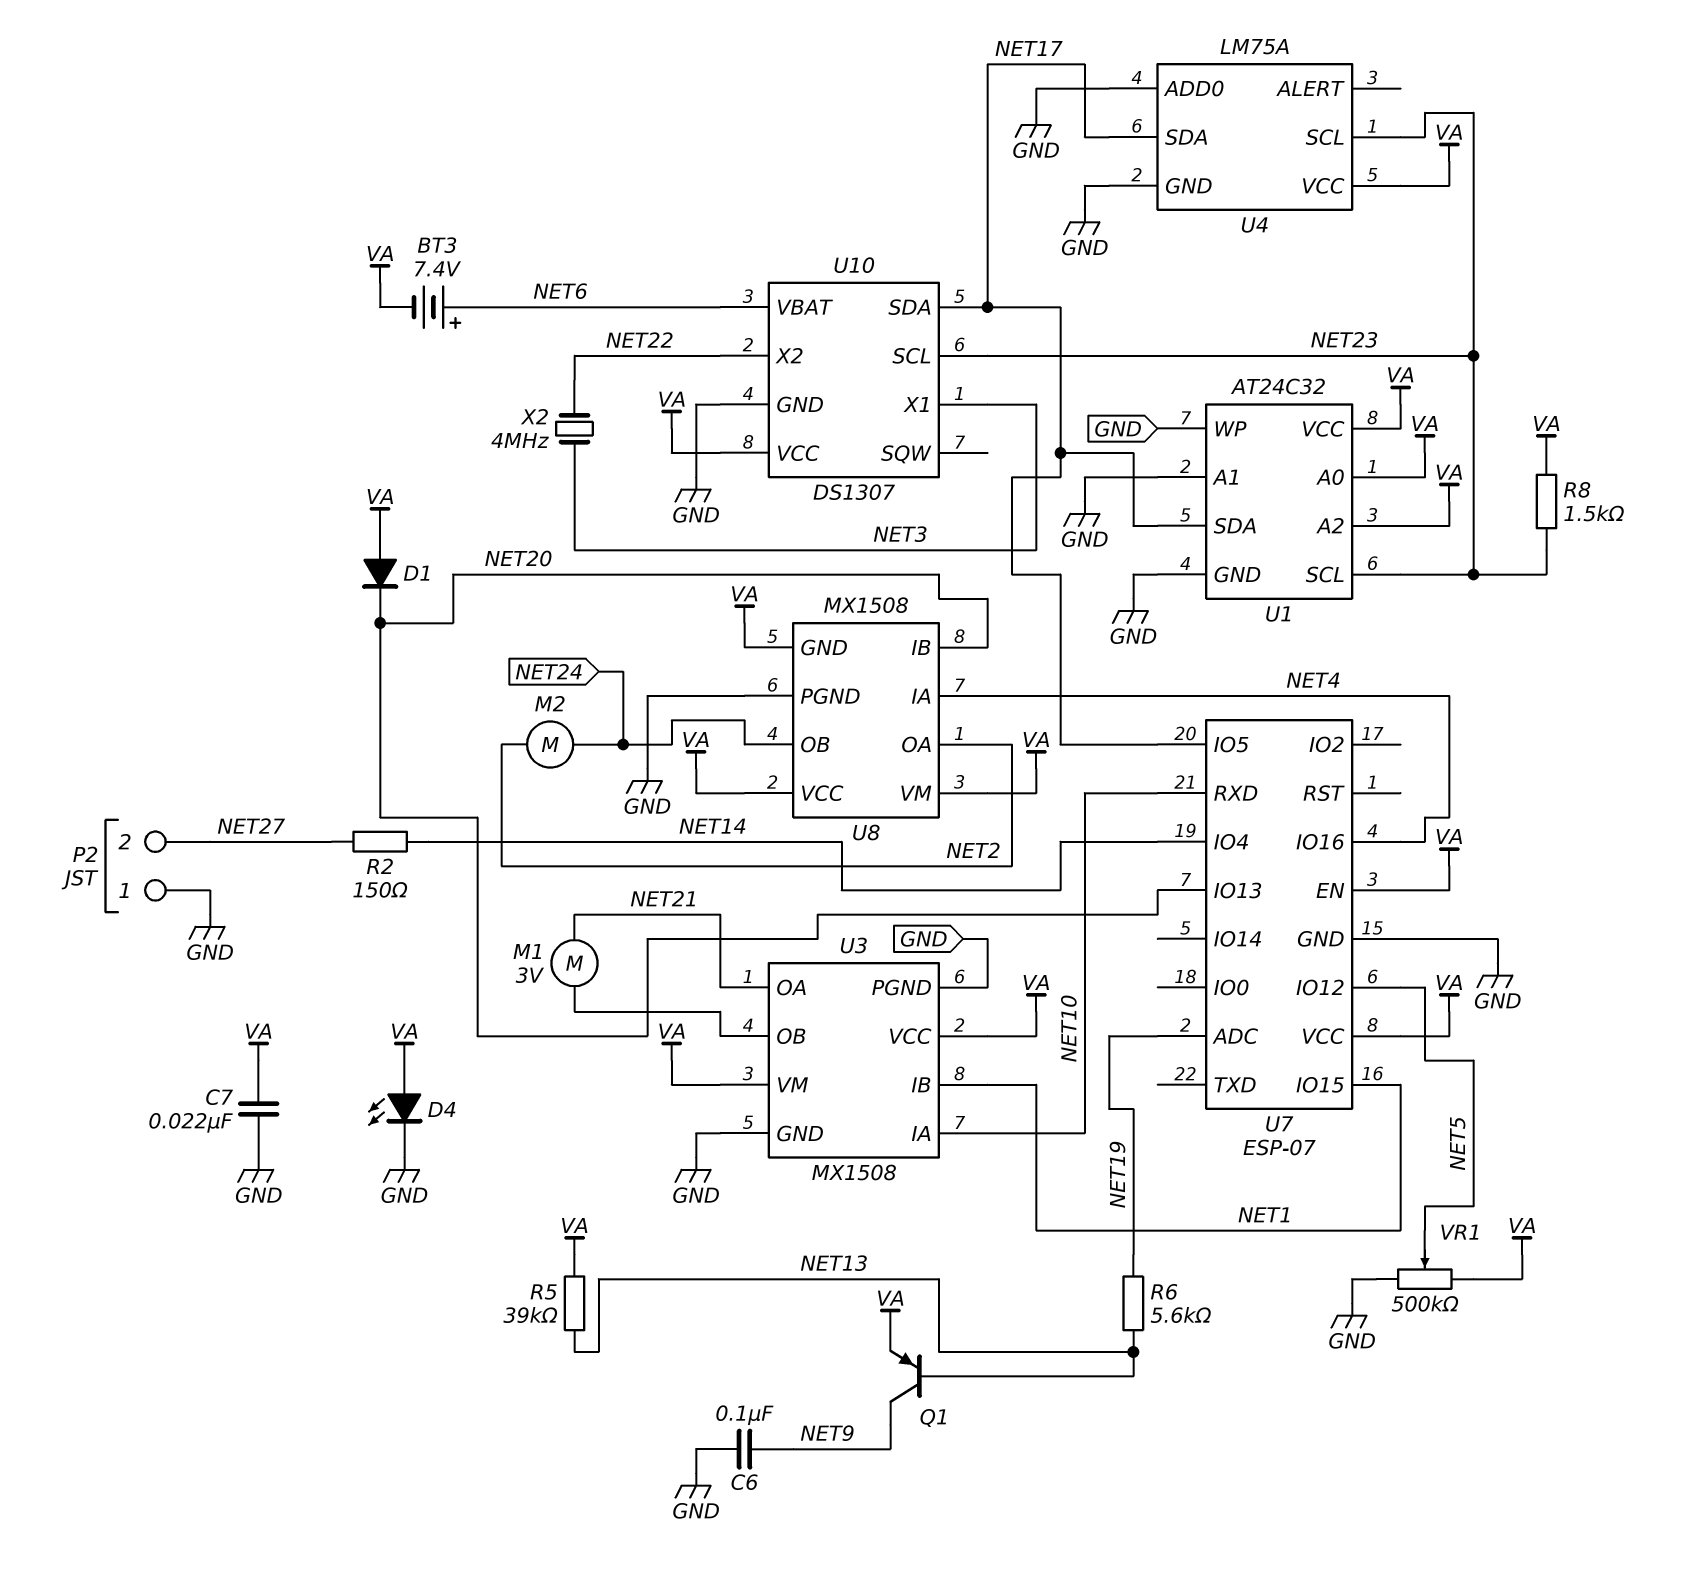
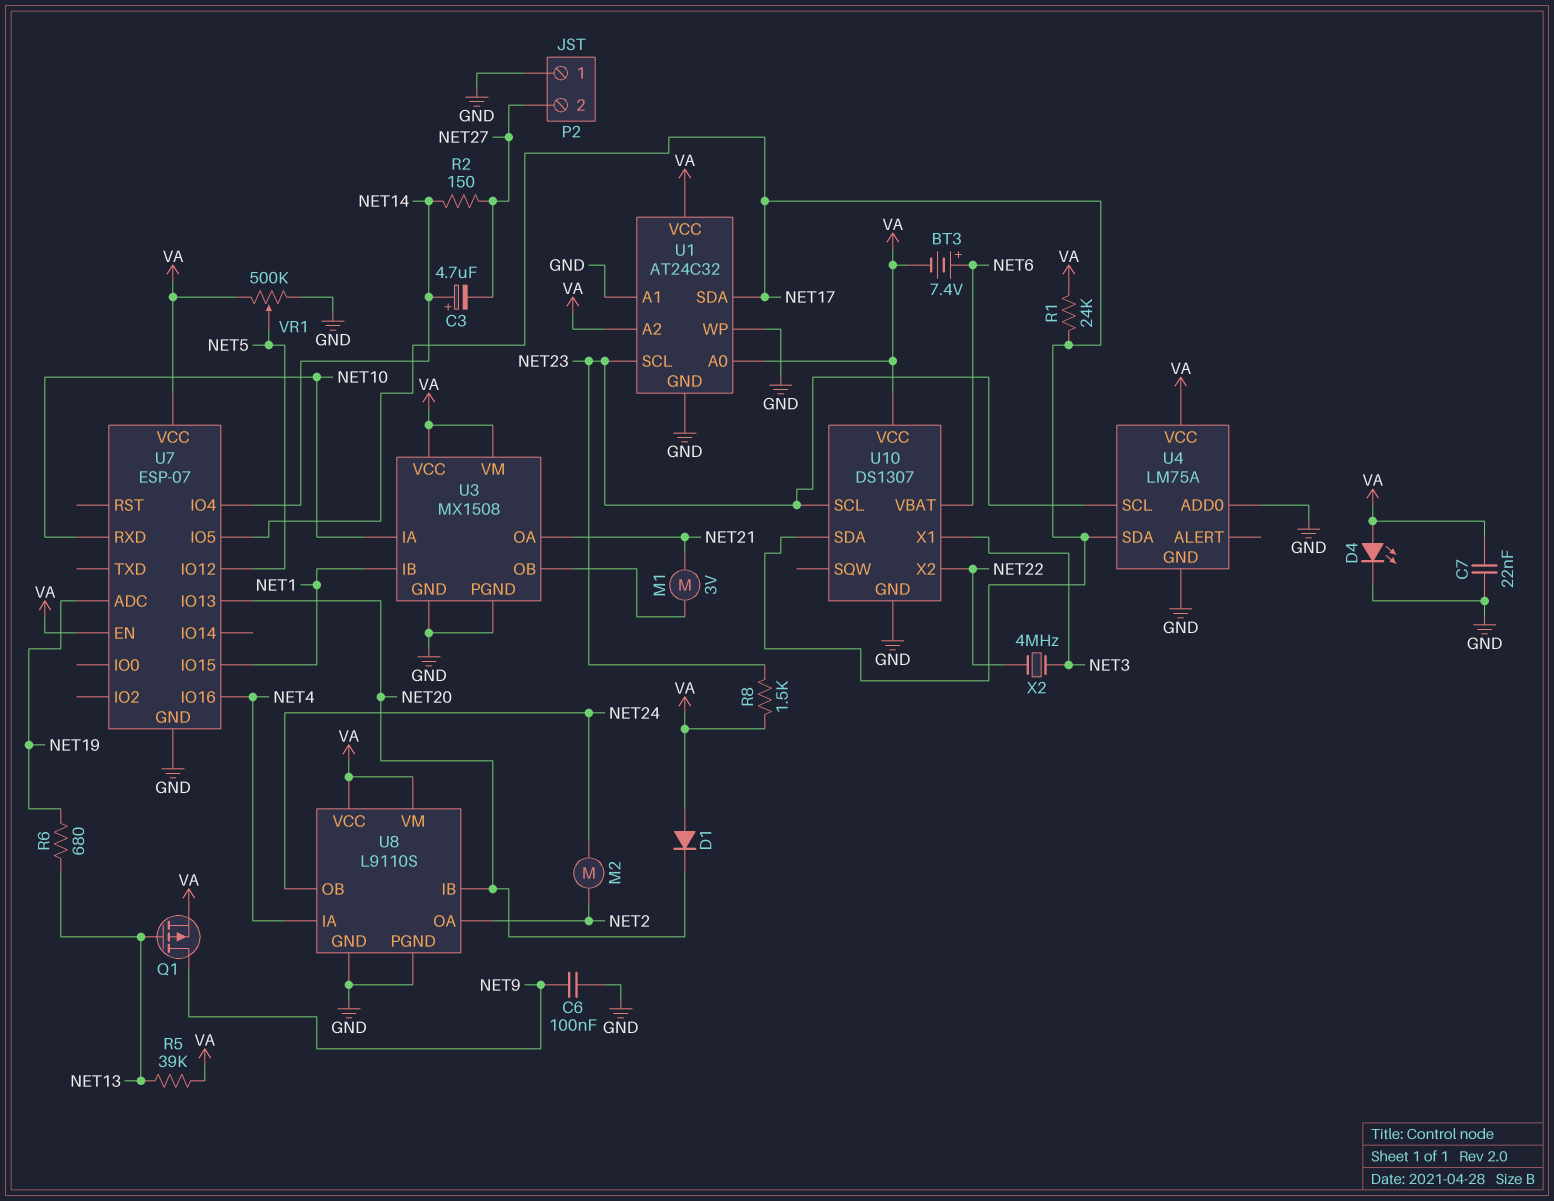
C3: none -> 4.7uF (plus NET14, minus NET27)
Q1: PNP (B NET13, C NET9, E VA) -> PMOS (G NET13, D NET9, S VA)
R1: none -> 24k (NET17, VA)
R6: 5.6k (NET13, NET19) -> 680 (NET13, NET19)
U8: MX1508 -> L9110S
U8 pin GND: VA -> GND

